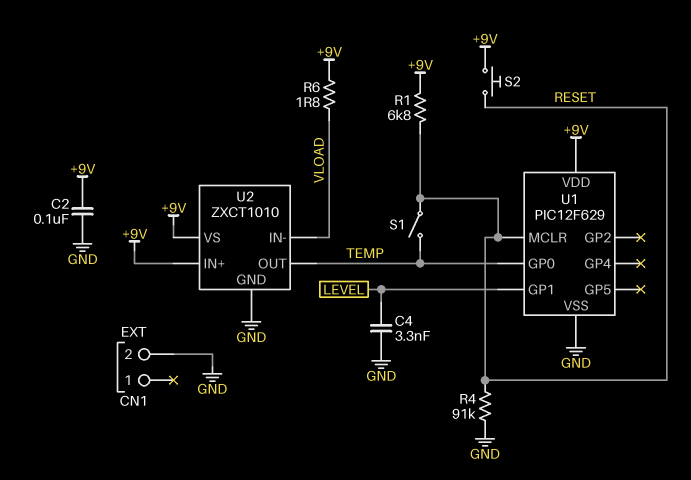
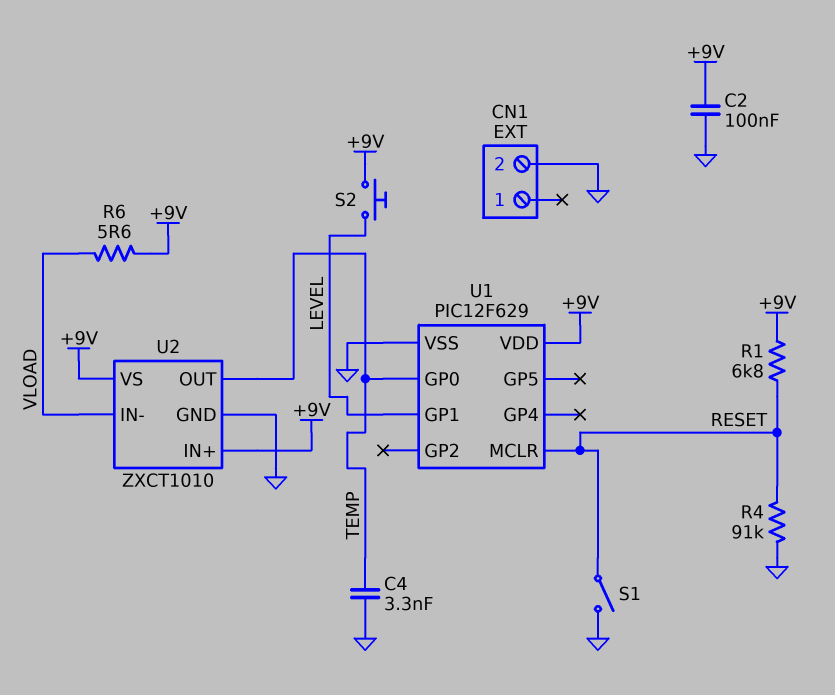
C4: 3.3nF (GND, LEVEL) -> 3.3nF (GND, TEMP)
R6: 1.8 (+9V, VLOAD) -> 5.6 (+9V, VLOAD)
S1: switch (RESET, TEMP) -> switch (GND, RESET)
S2: button (+9V, RESET) -> button (+9V, LEVEL)

